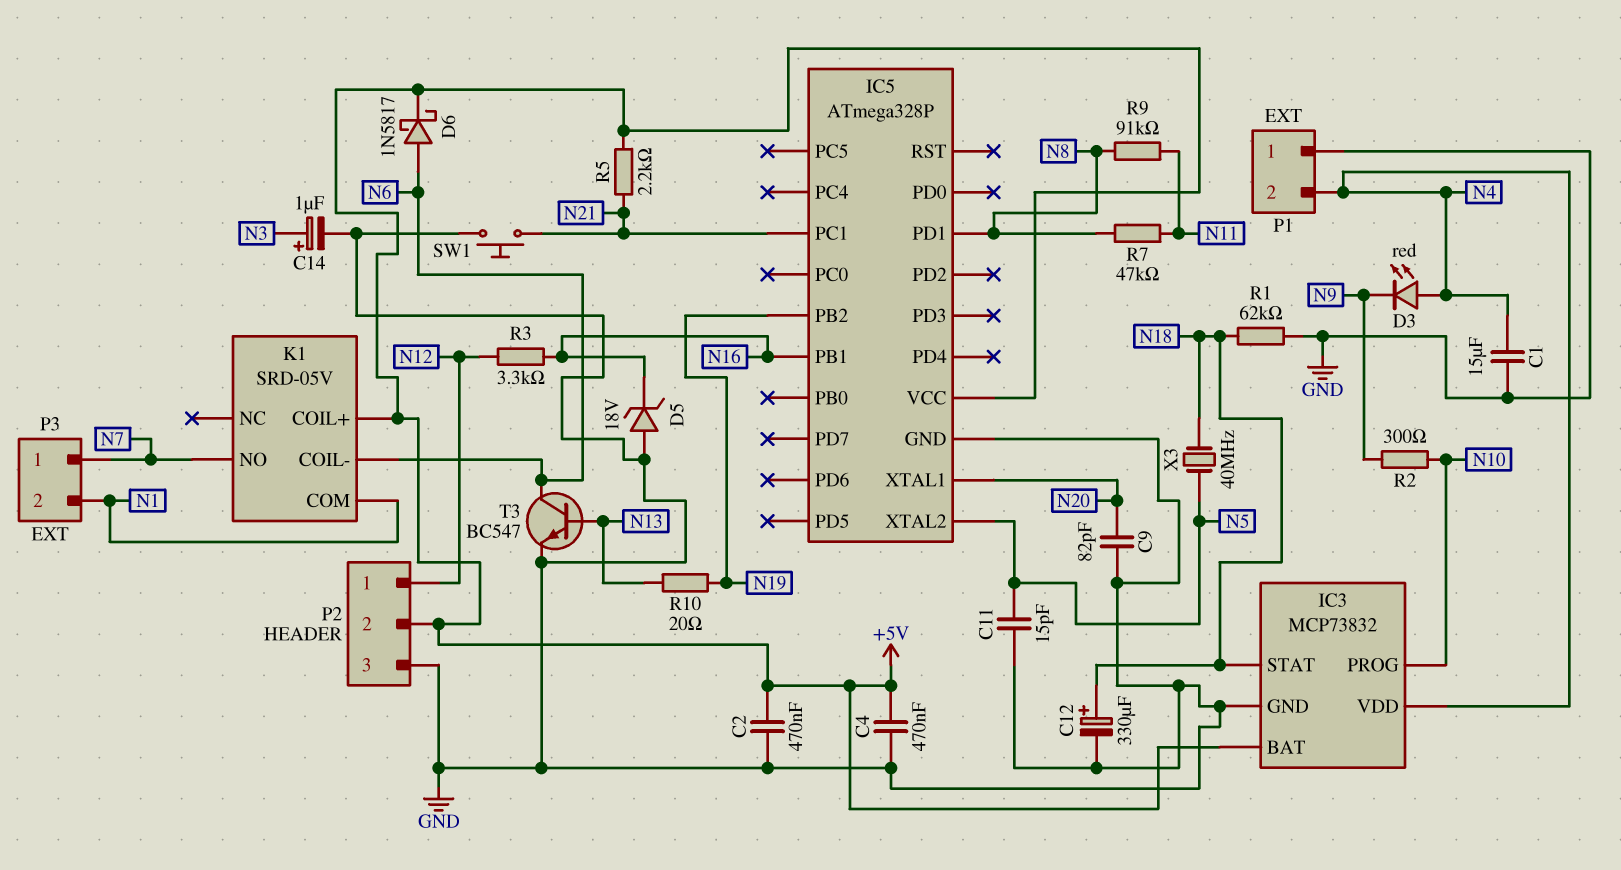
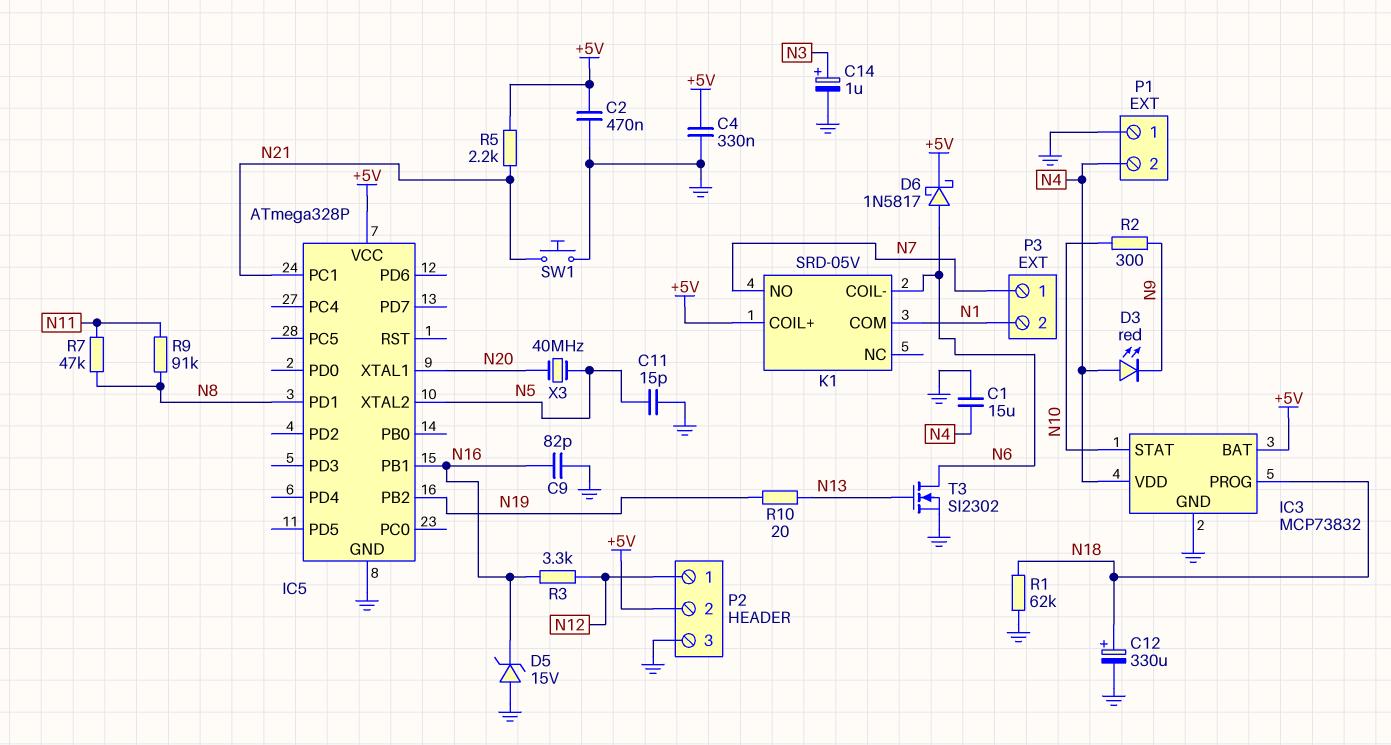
C4: 470nF (+5V, GND) -> 330nF (+5V, GND)
C9: 82pF (GND, N20) -> 82pF (GND, N16)
D5: zener 18V (A GND, K N16) -> zener 15V (A GND, K N16)
IC3 pin PROG: N10 -> N18
IC3 pin STAT: N18 -> N10
T3: NPN BC547 (B N13, C N6, E GND) -> NMOS SI2302 (G N13, D N6, S GND)
X3: 40MHz (N5, N18) -> 40MHz (N5, N20)

